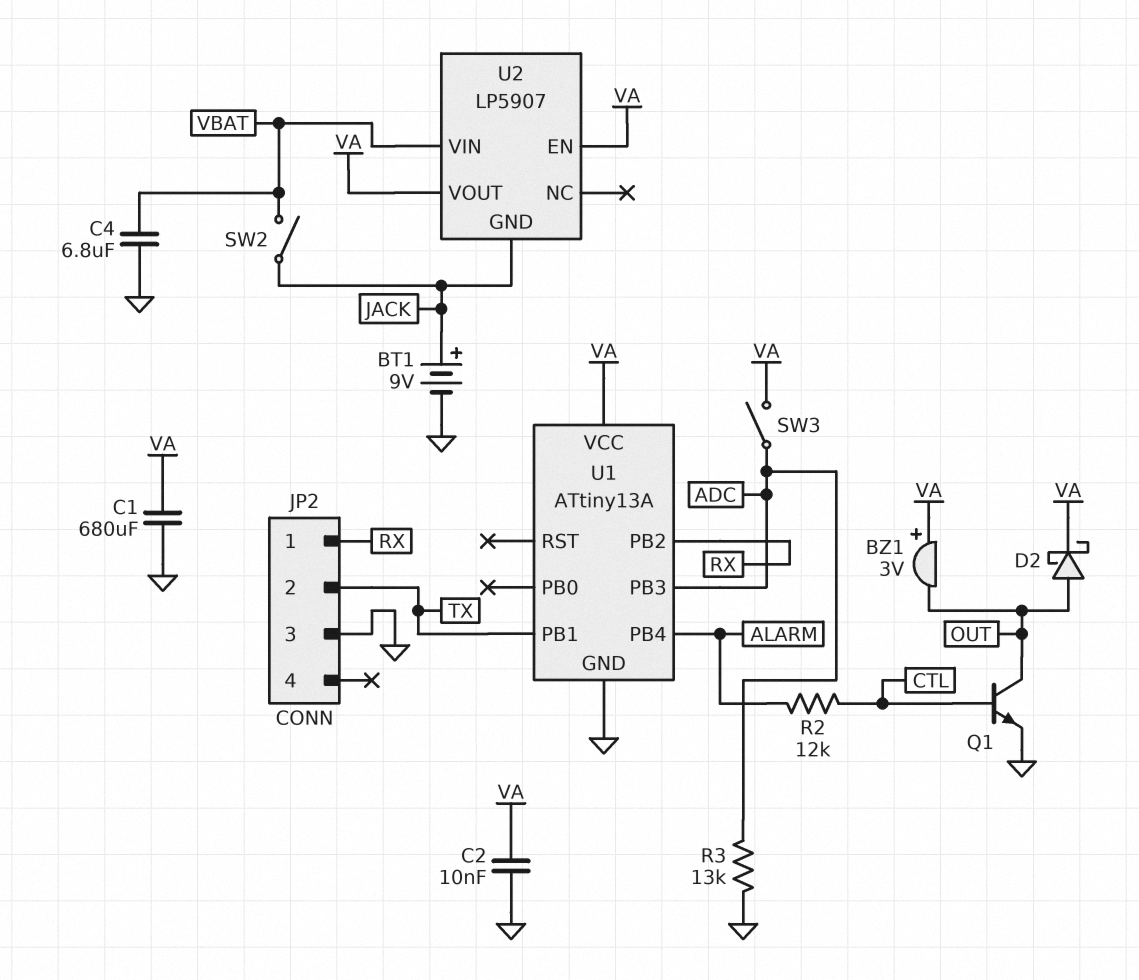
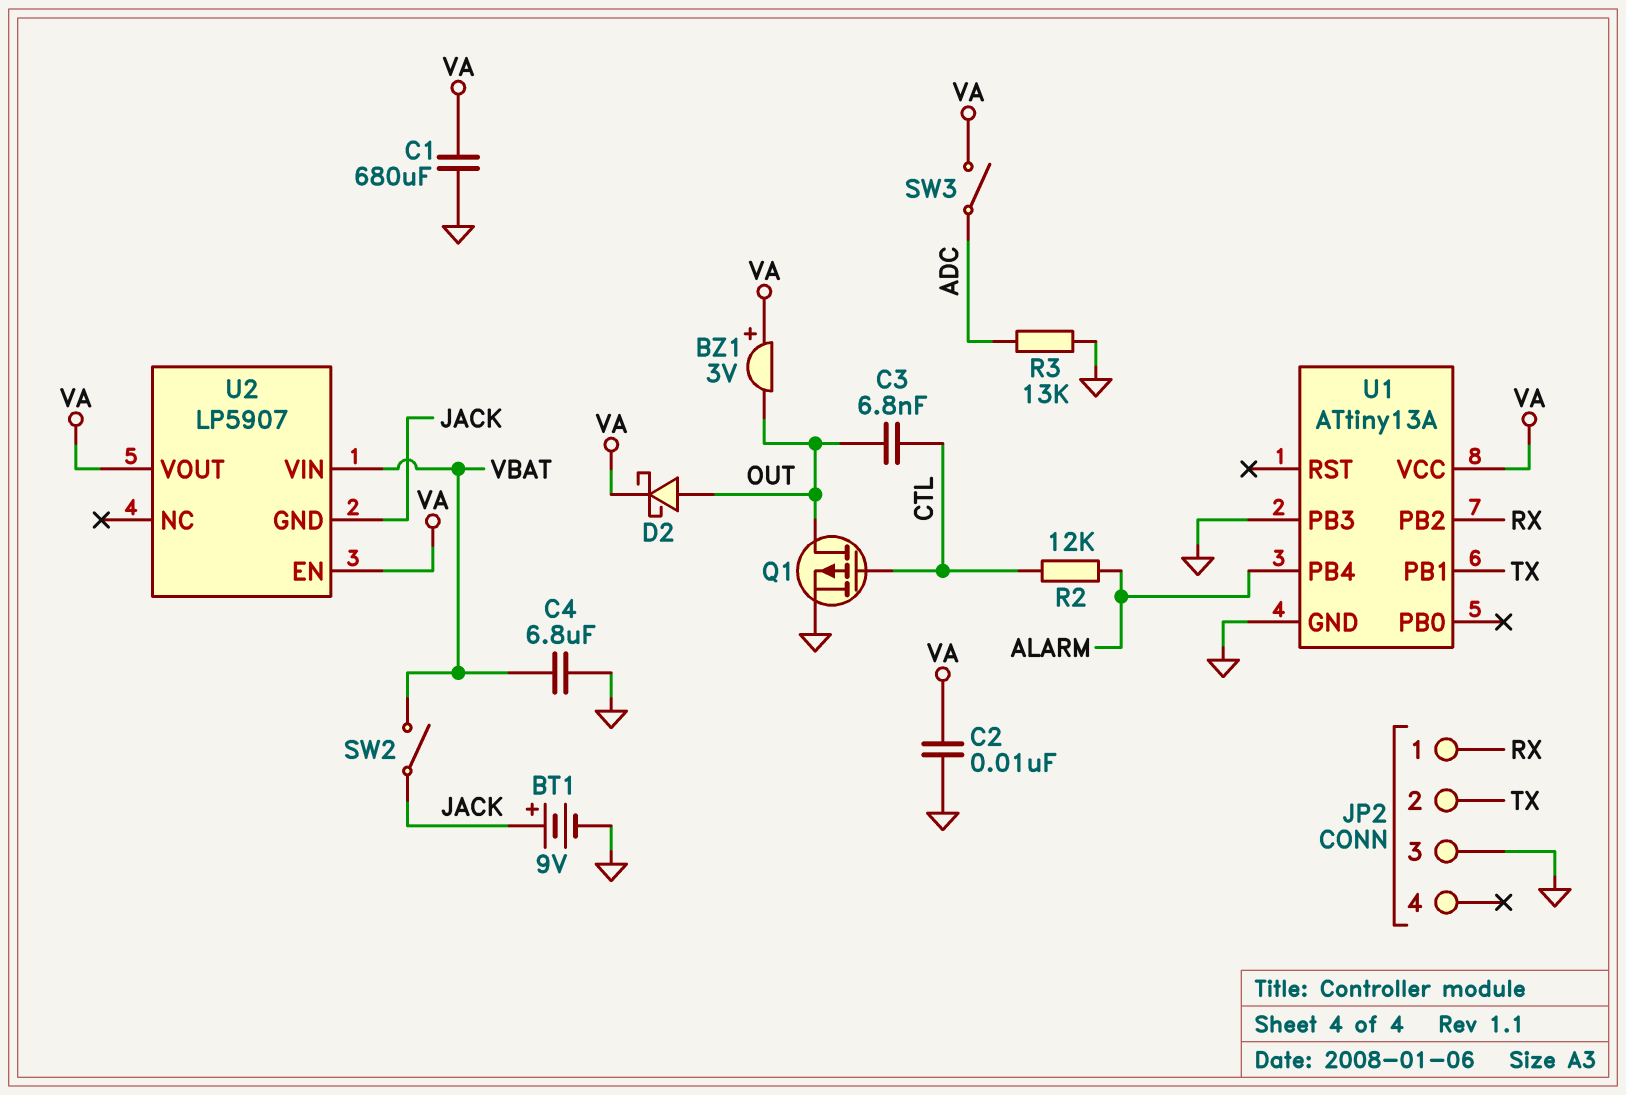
C3: none -> 6.8nF (CTL, OUT)
Q1: NPN (B CTL, C OUT, E GND) -> PMOS (G CTL, D OUT, S GND)
U1 pin PB3: ADC -> GND

